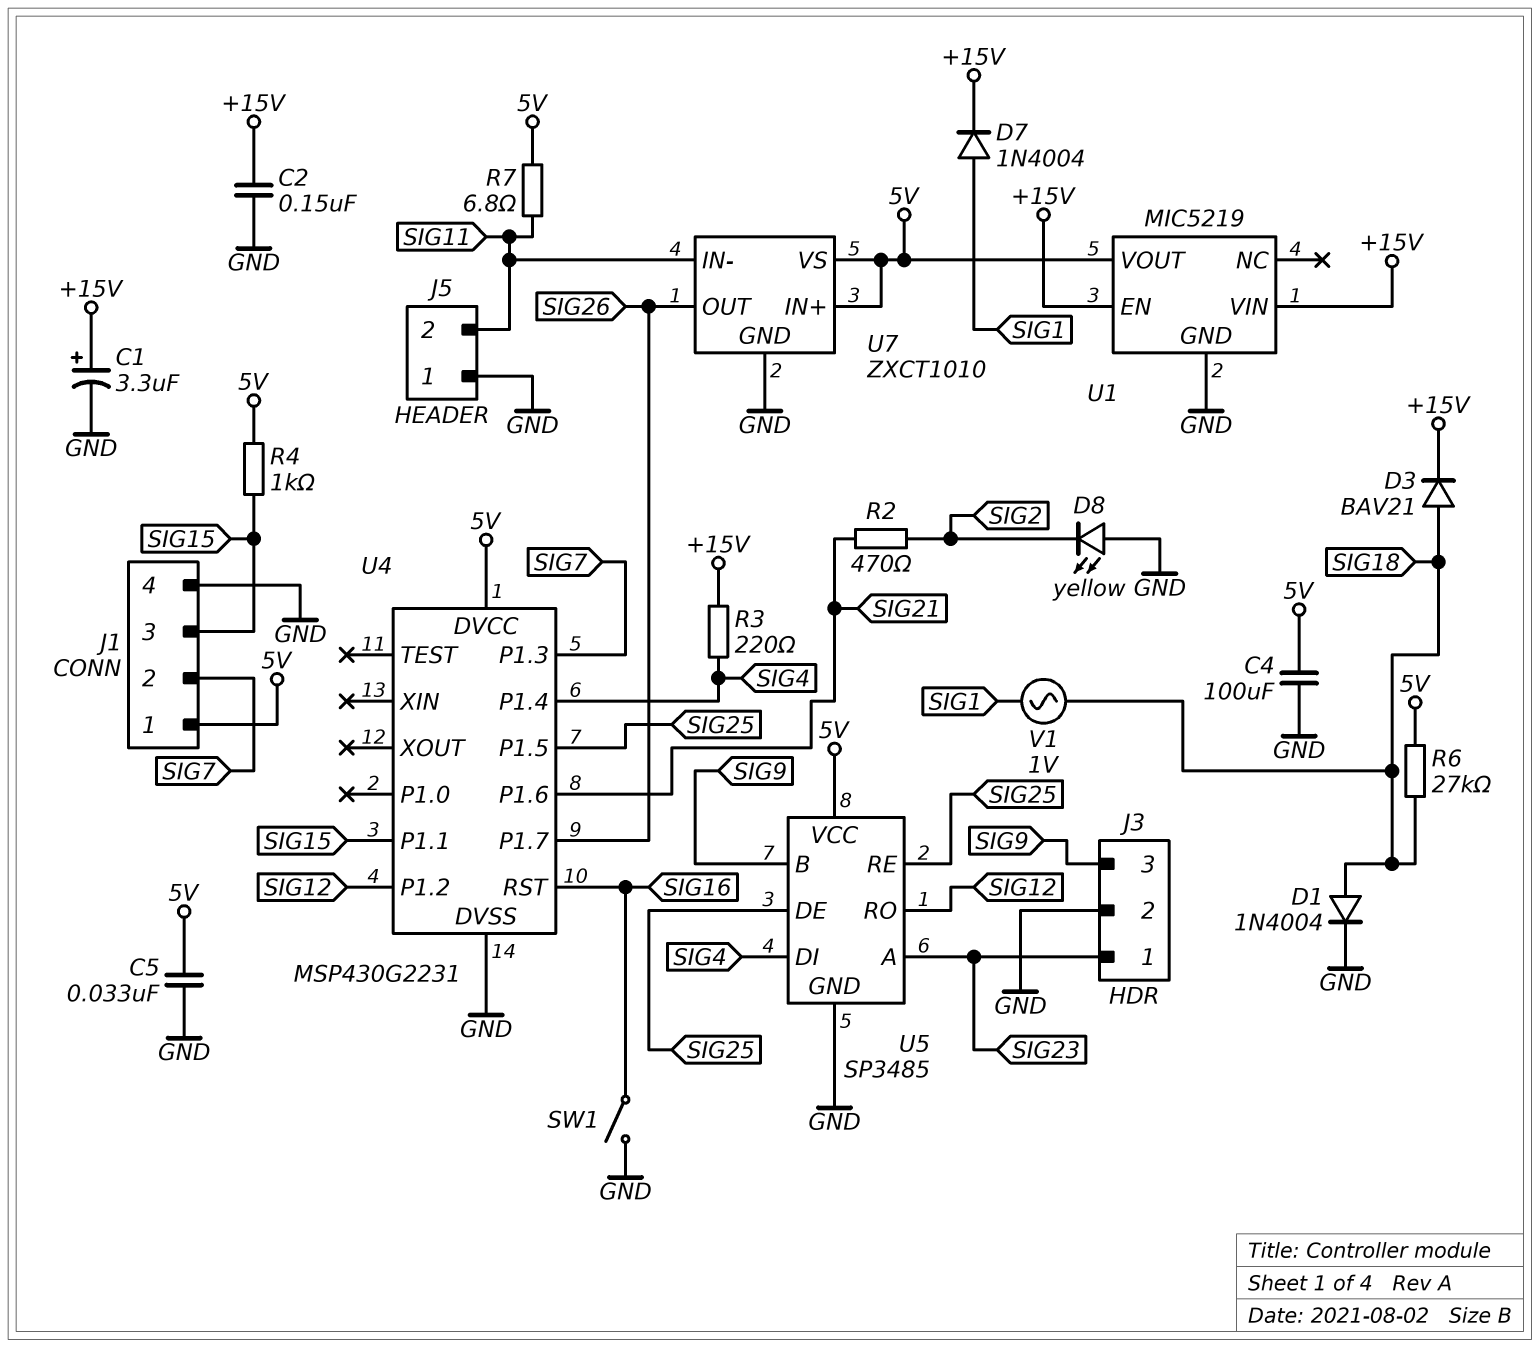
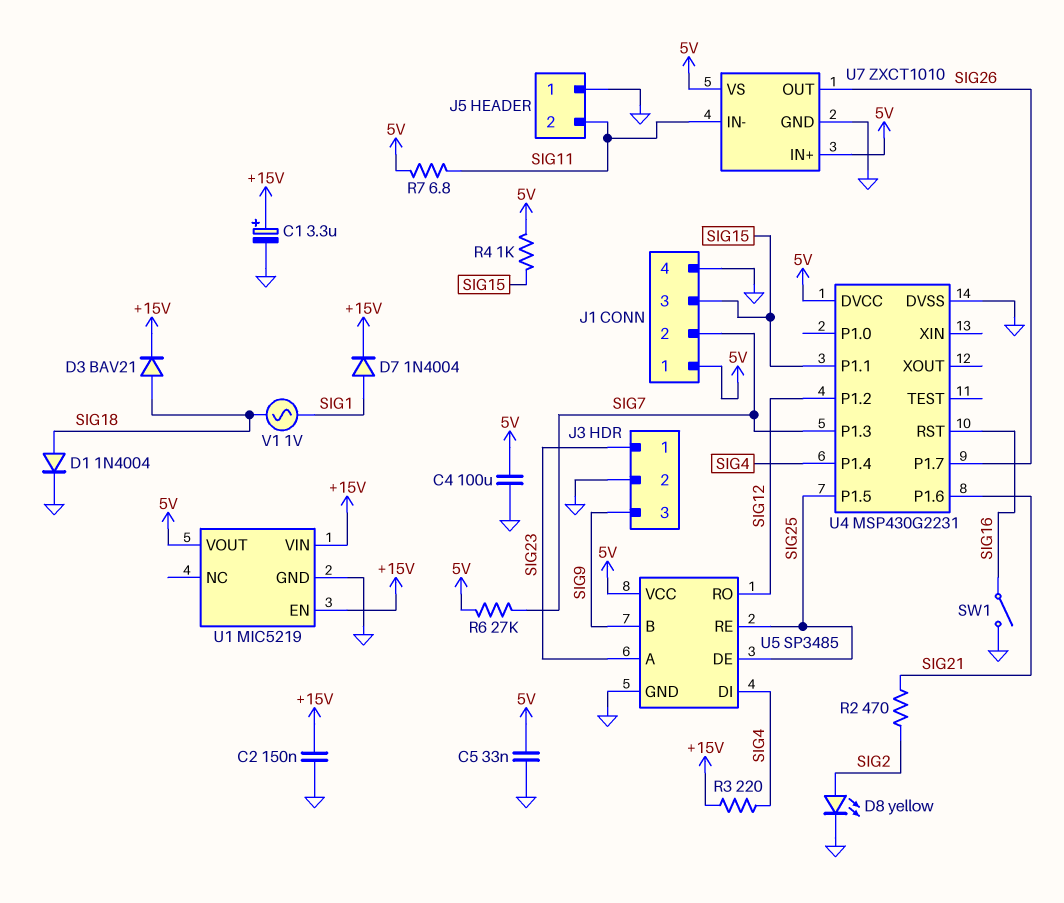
D8: LED yellow (A GND, K SIG2) -> LED yellow (A SIG2, K GND)
R6: 27k (5V, SIG18) -> 27k (5V, SIG7)

